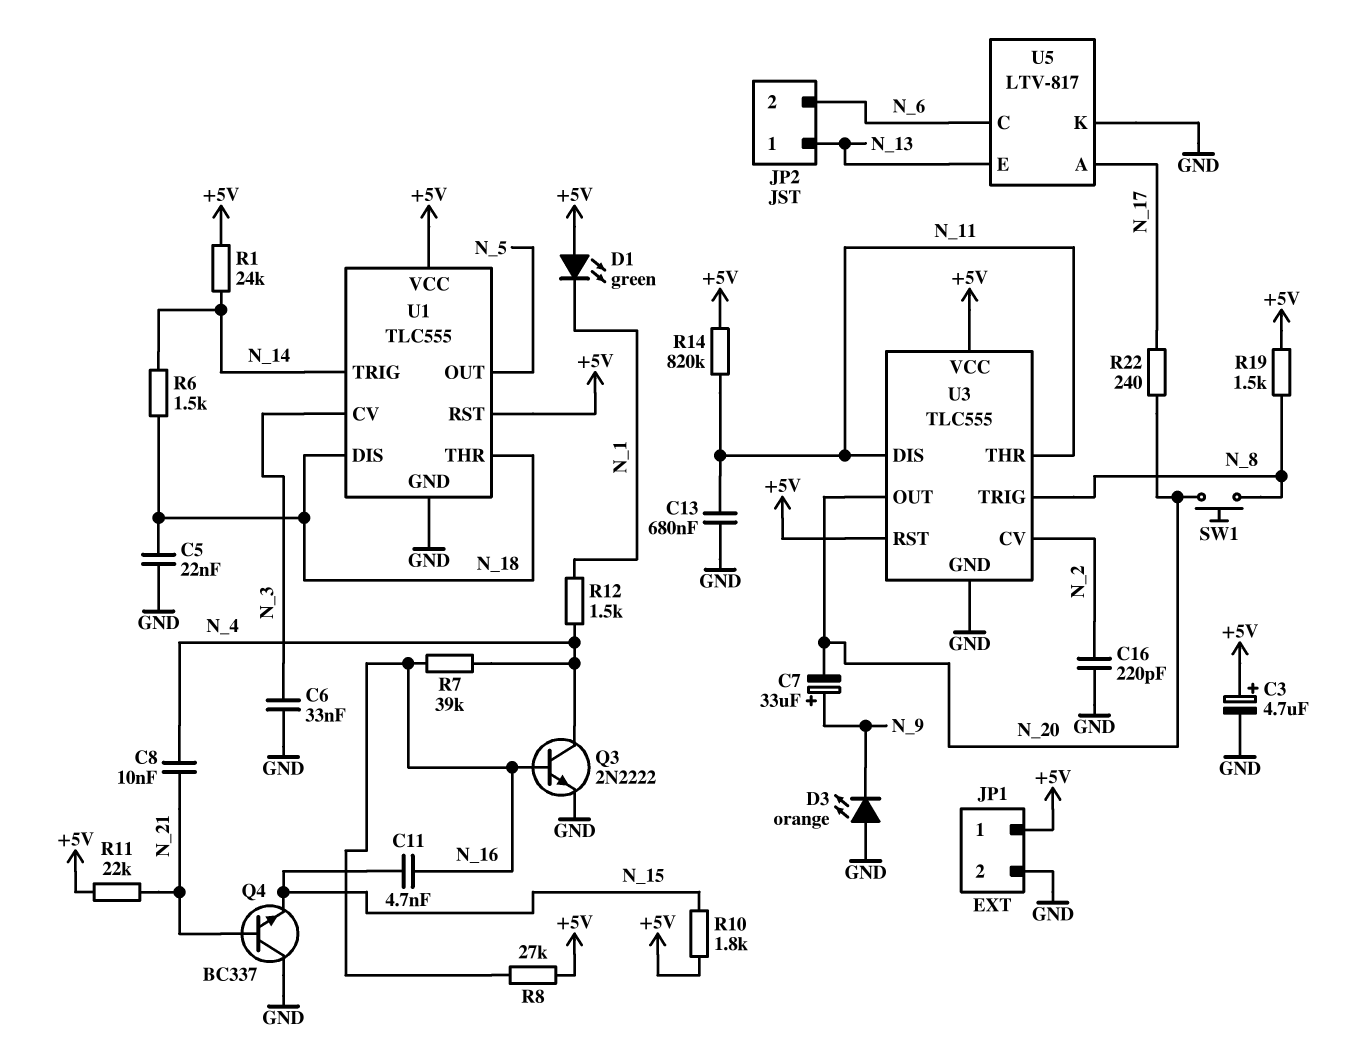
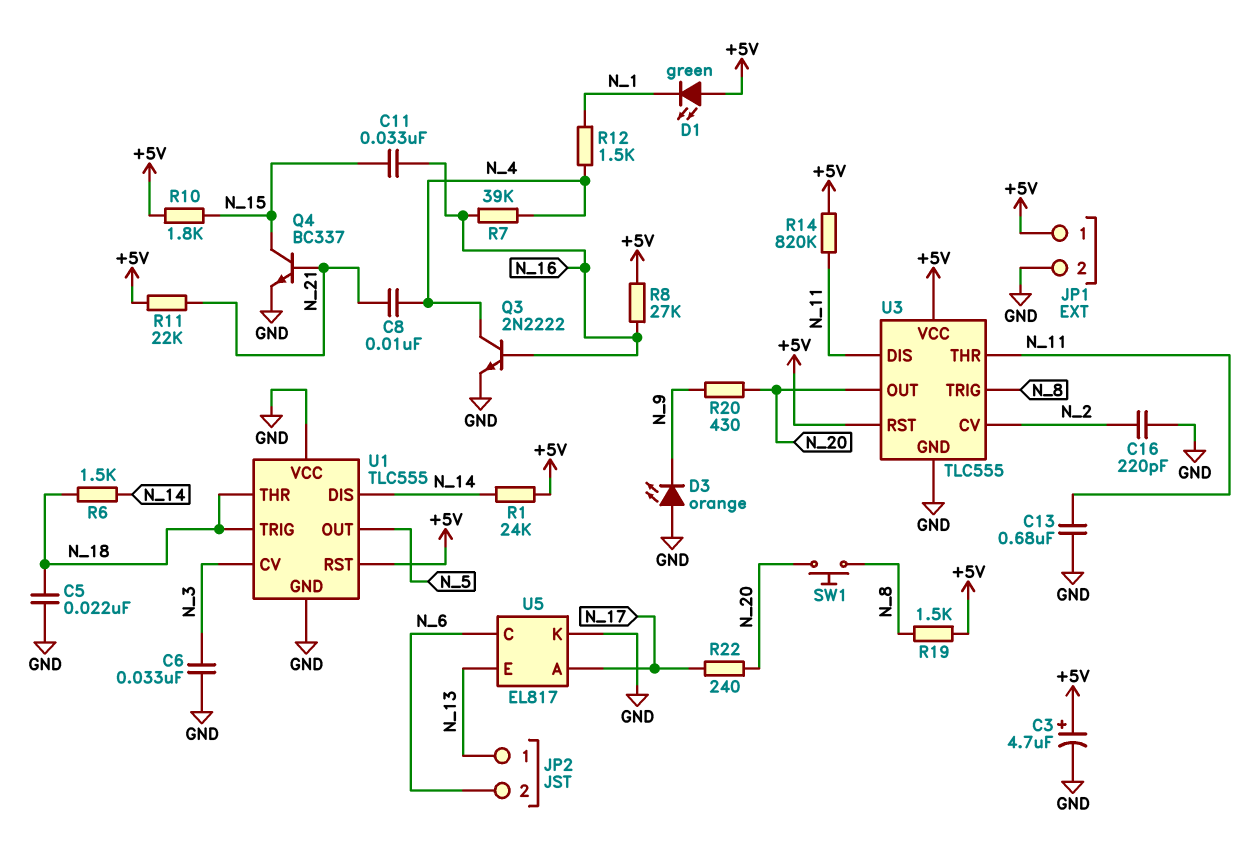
C7: 33uF (plus N_9, minus N_20) -> none
C11: 4.7nF (N_15, N_16) -> 33nF (N_15, N_16)
Q4: NPN BC337 (B N_21, C GND, E N_15) -> NPN BC337 (B N_21, C N_15, E GND)
R20: none -> 430 (N_9, N_20)
U1 pin DIS: N_18 -> N_14
U1 pin TRIG: N_14 -> N_18
U1 pin VCC: +5V -> GND
U5: LTV-817 -> EL817

